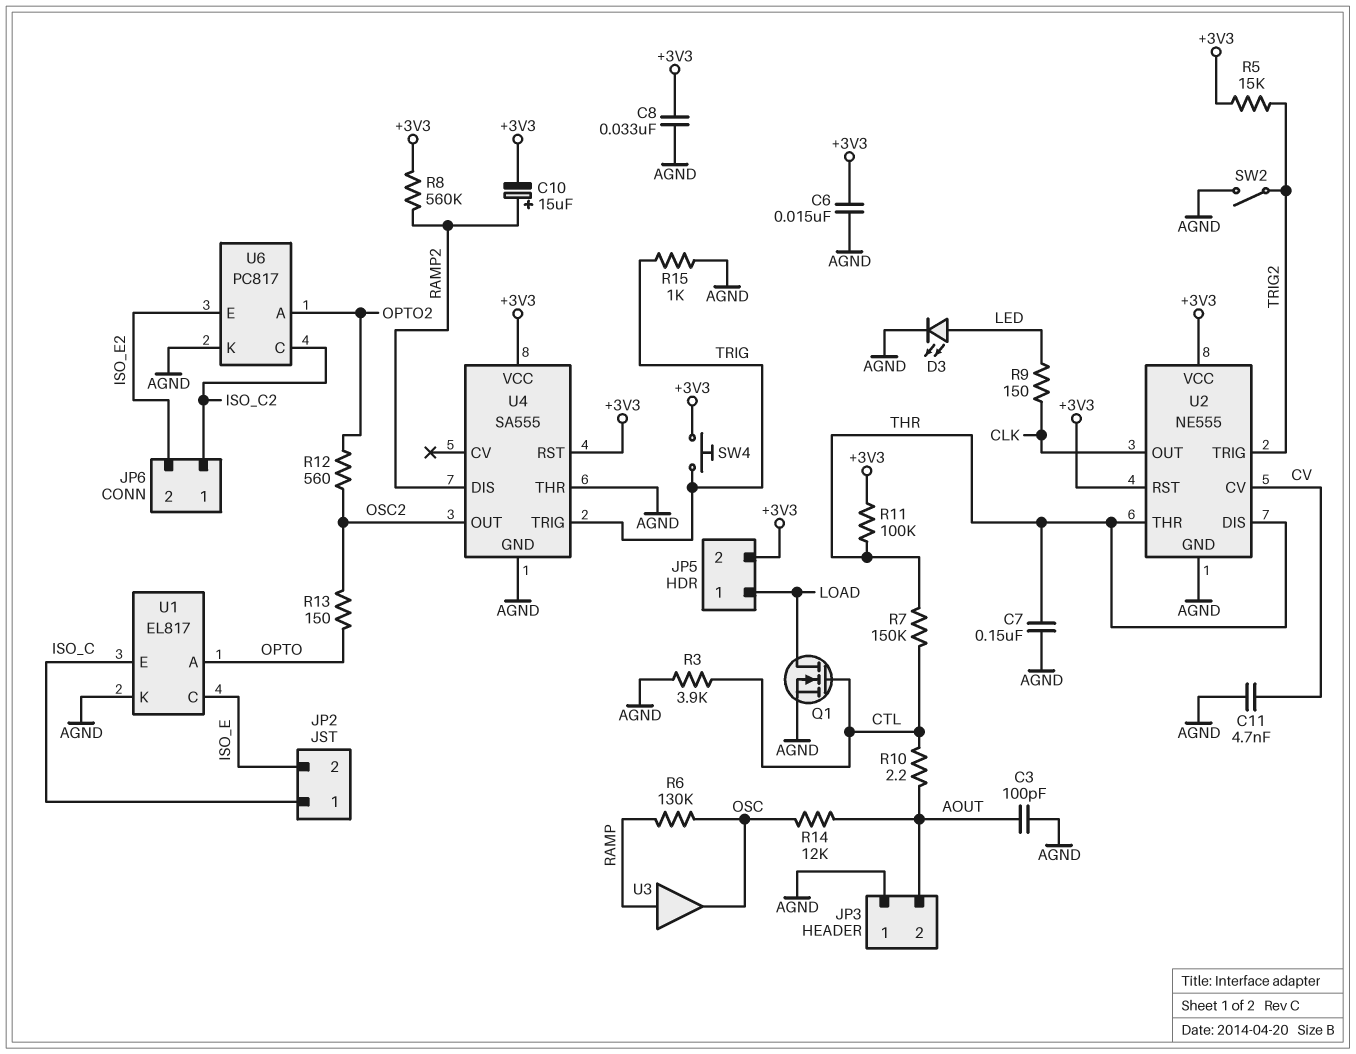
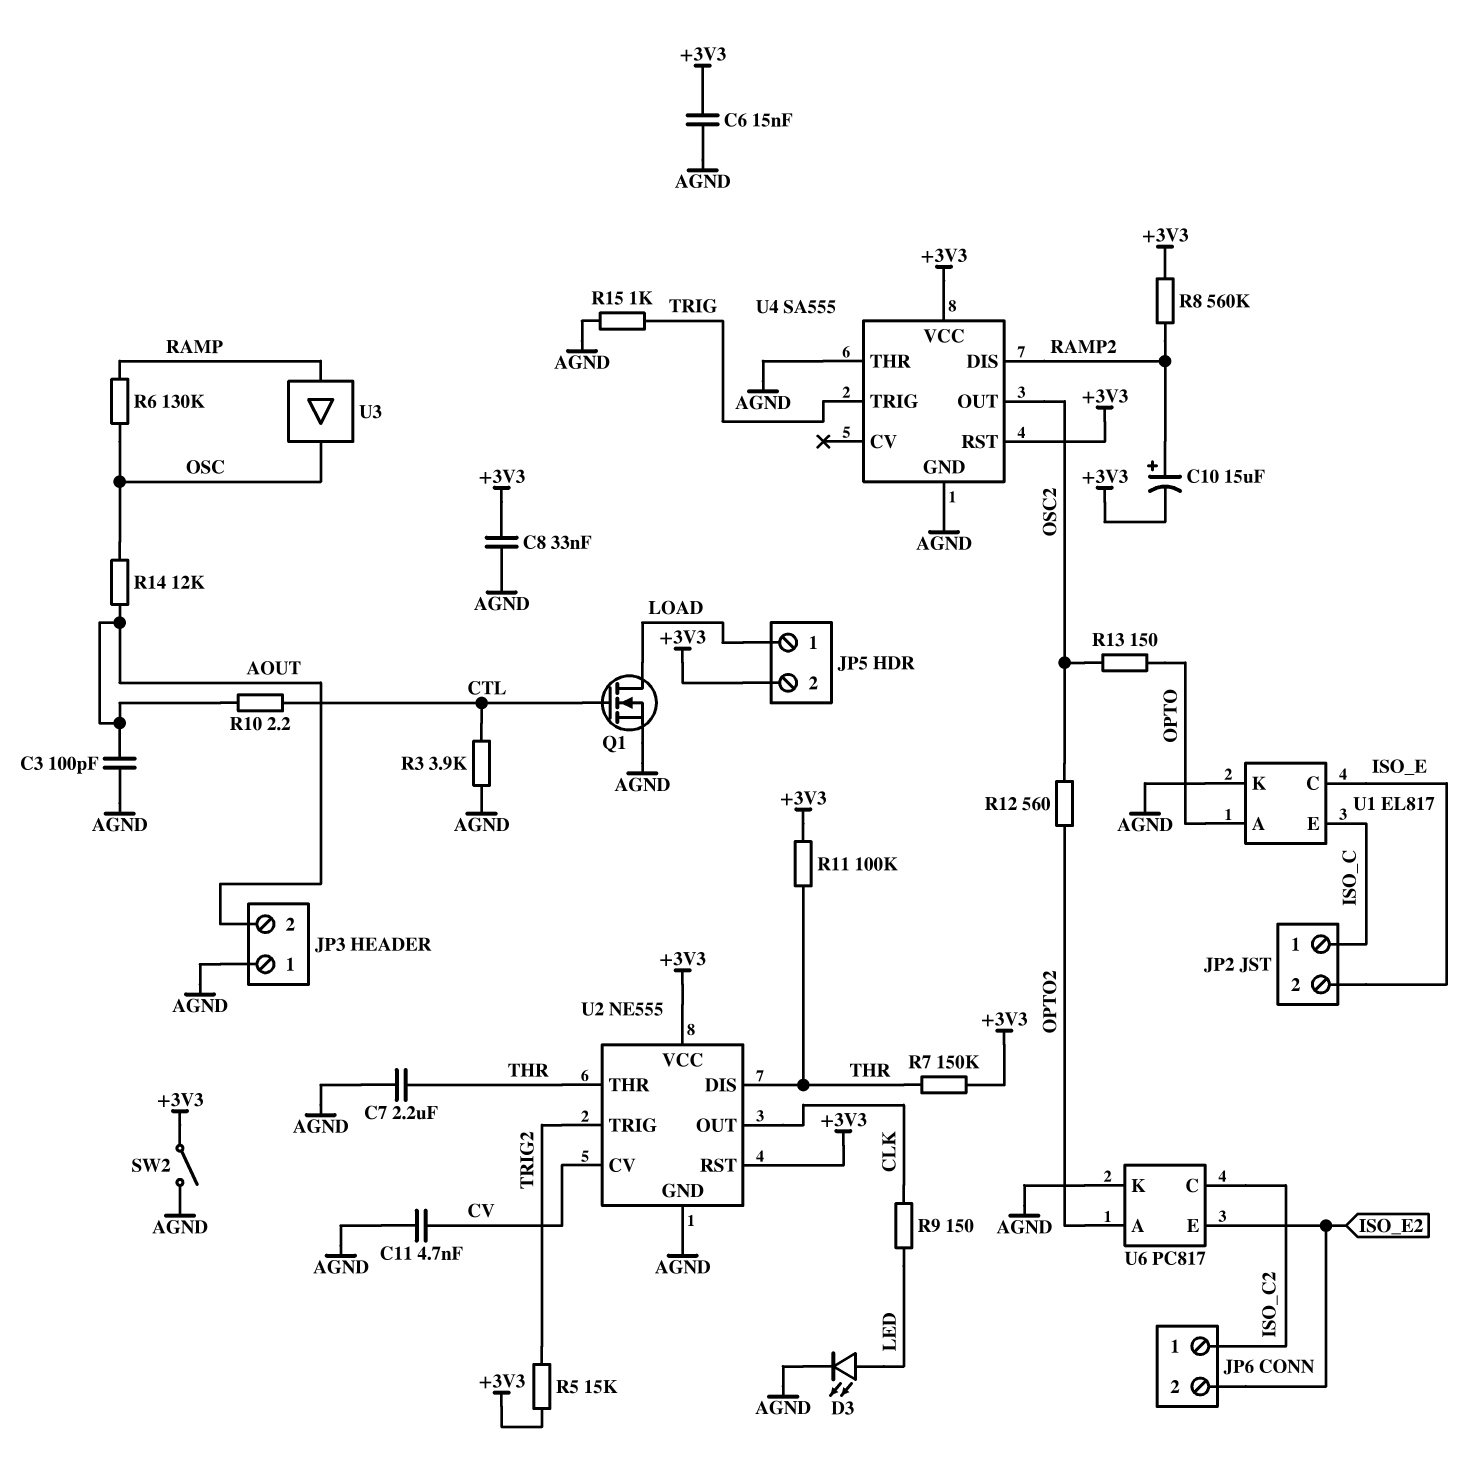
C7: 150nF (AGND, THR) -> 2.2uF (AGND, THR)
R7: 150k (CTL, THR) -> 150k (+3V3, THR)
SW2: switch (AGND, TRIG2) -> switch (+3V3, AGND)
SW4: button (+3V3, TRIG) -> none

